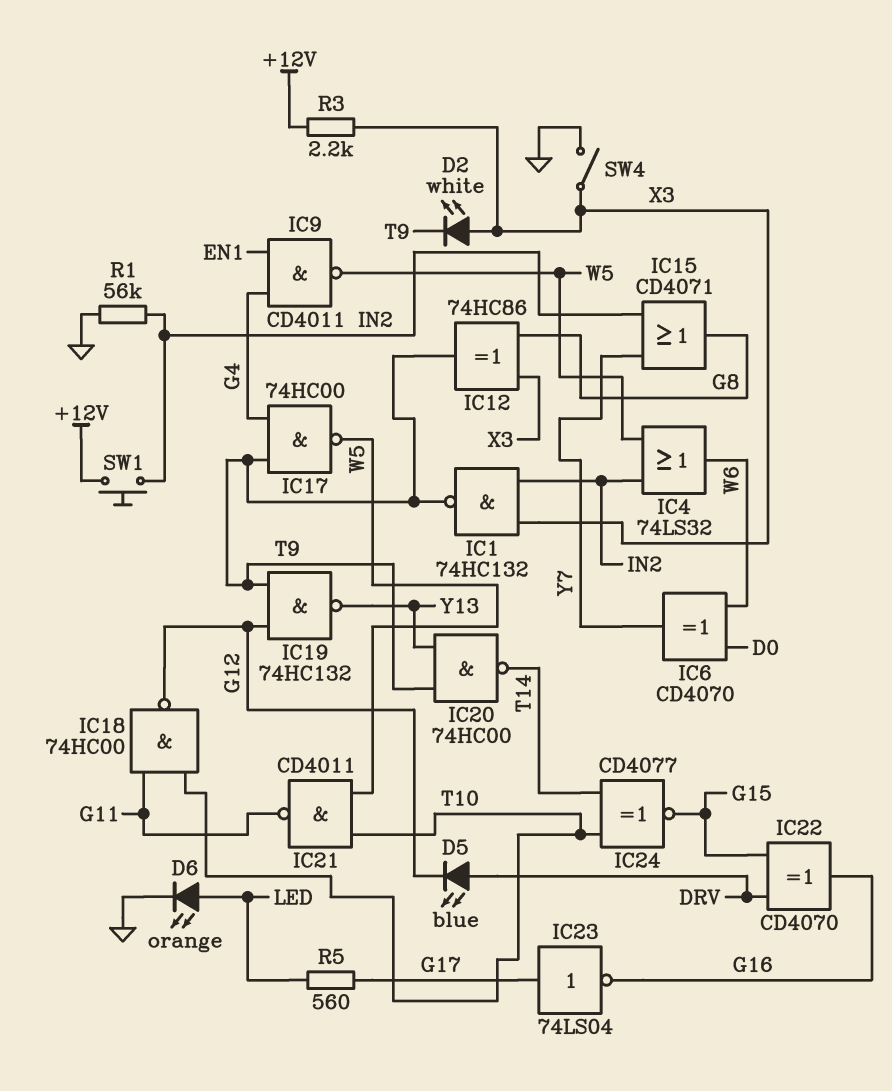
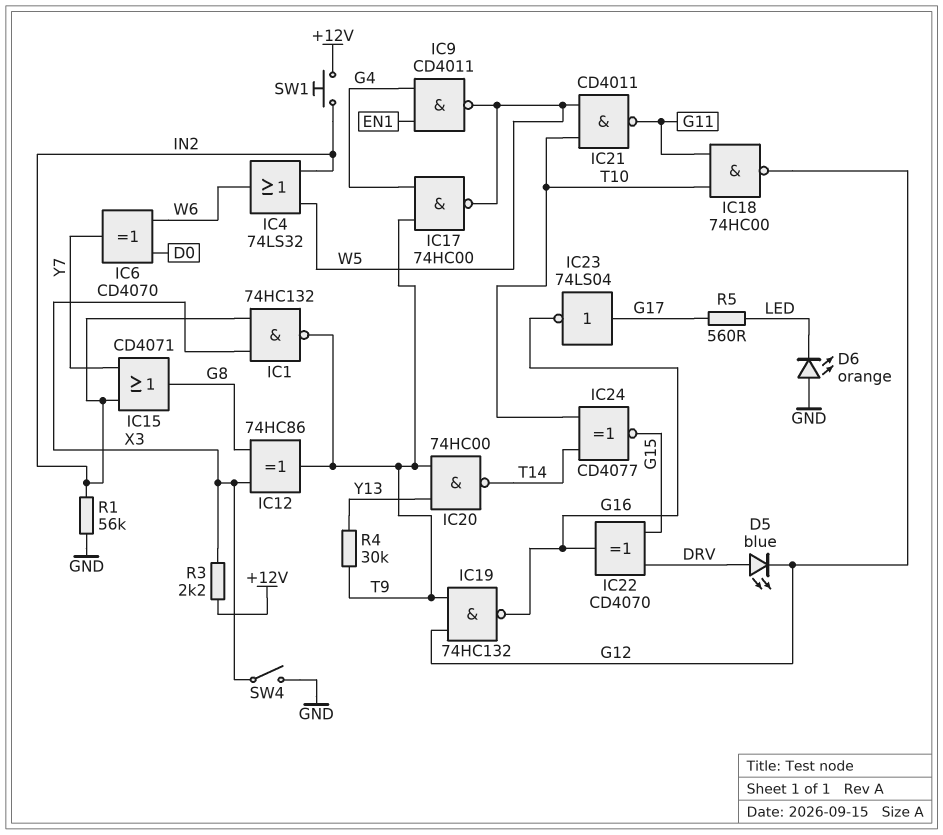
D2: LED white (A X3, K T9) -> none
D6: LED orange (A LED, K GND) -> LED orange (A GND, K LED)
IC19: NAND 74HC132 (in G12, in T9, out Y13) -> NAND 74HC132 (in G12, in T9, out G16)
R4: none -> 30k (T9, Y13)

